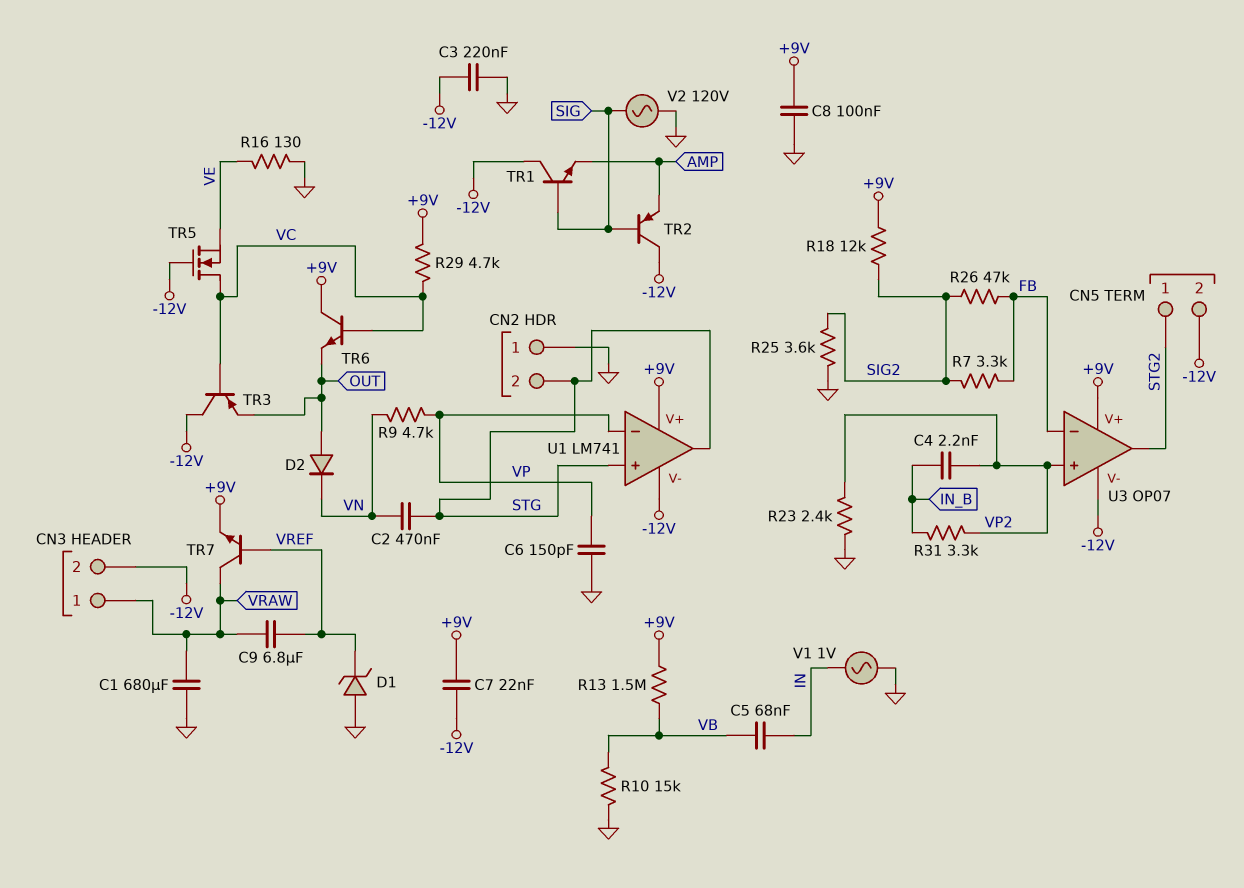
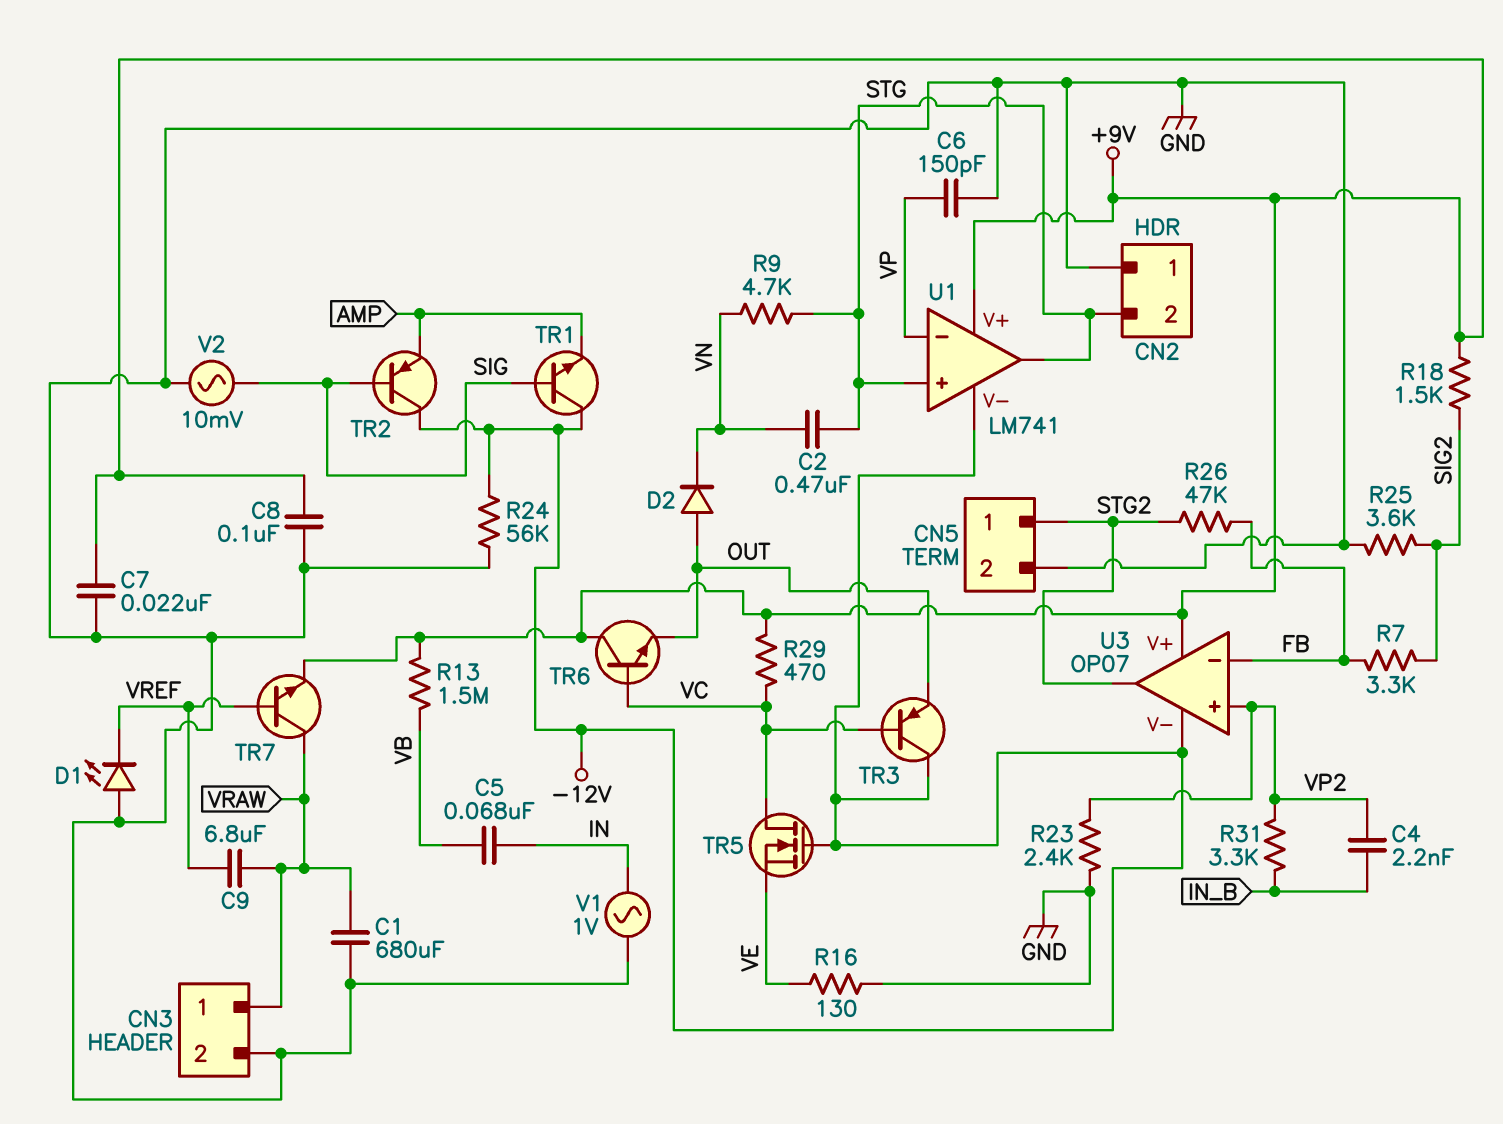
C3: 220nF (-12V, GND) -> none
C7: 22nF (+9V, -12V) -> 22nF (+9V, GND)
CN3 pin 2: -12V -> GND
CN5 pin 2: -12V -> GND
D1: zener (A GND, K VREF) -> LED (A GND, K VREF)
R9: 4.7k (VN, VP) -> 4.7k (STG, VN)
R10: 15k (GND, VB) -> none
R18: 12k (+9V, SIG2) -> 1.5k (+9V, SIG2)
R24: none -> 56k (-12V, GND)
R26: 47k (FB, SIG2) -> 47k (FB, STG2)
R29: 4.7k (+9V, VC) -> 470 (+9V, VC)
V2: AC 120V (GND, SIG) -> AC 10mV (GND, SIG)

